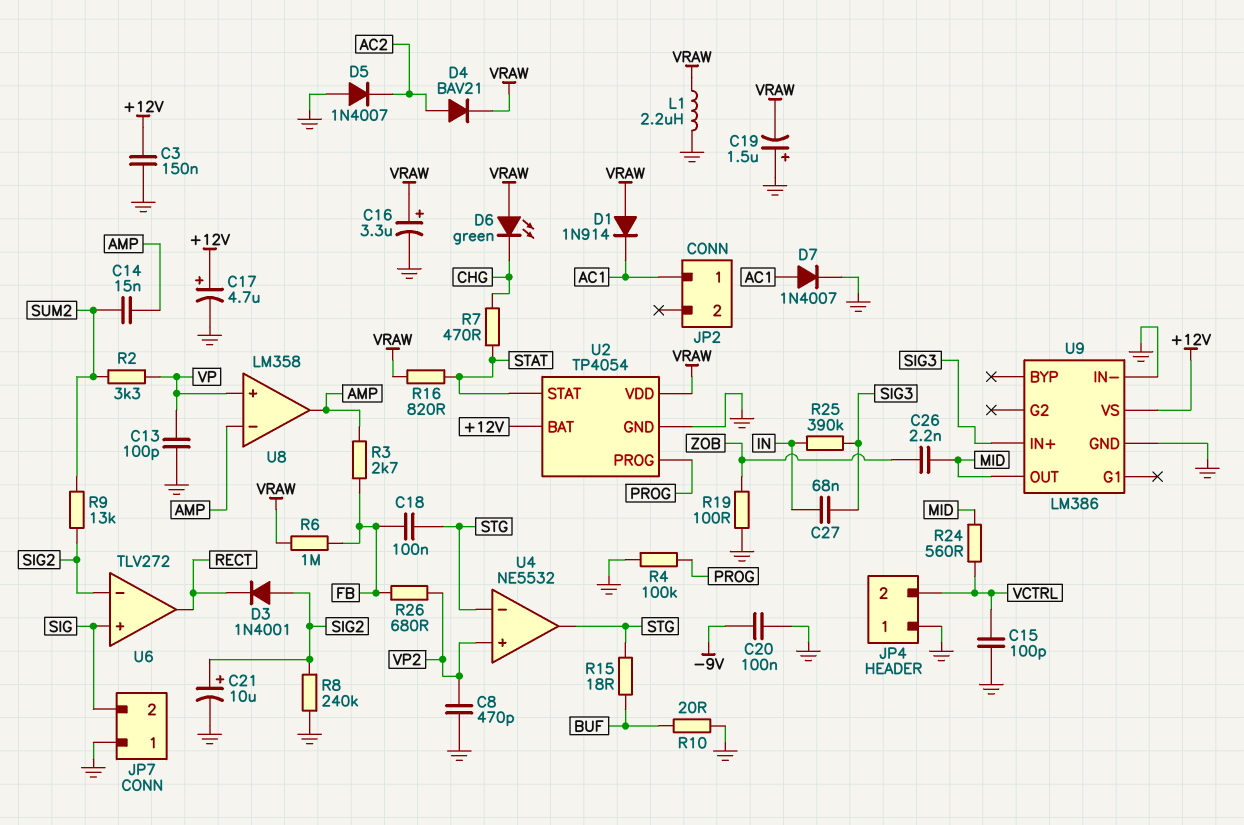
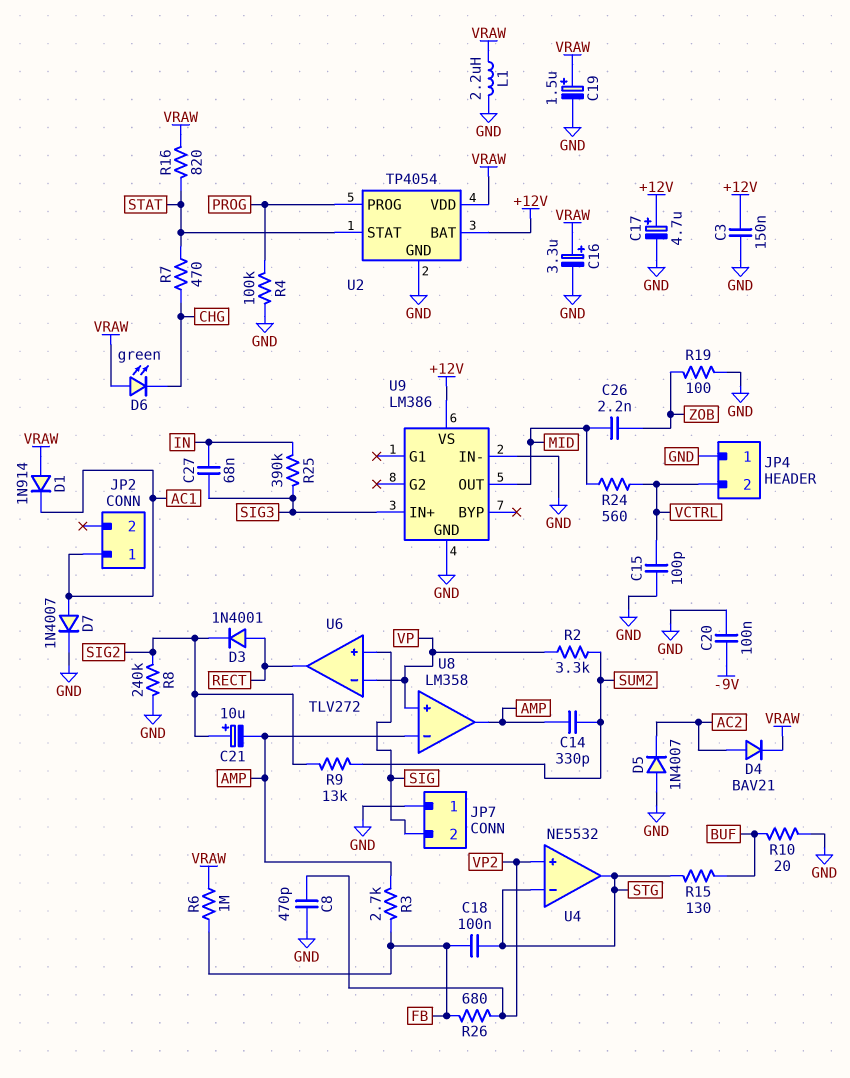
C13: 100pF (GND, VP) -> none
C14: 15nF (AMP, SUM2) -> 330pF (AMP, SUM2)
C19: 1.5uF (plus GND, minus VRAW) -> 1.5uF (plus VRAW, minus GND)
C21: 10uF (plus SIG2, minus GND) -> 10uF (plus SIG2, minus AMP)
D3: diode 1N4001 (A SIG2, K RECT) -> diode 1N4001 (A RECT, K SIG2)
R15: 18 (BUF, STG) -> 130 (BUF, STG)
U6 pin in-: SIG2 -> VP

